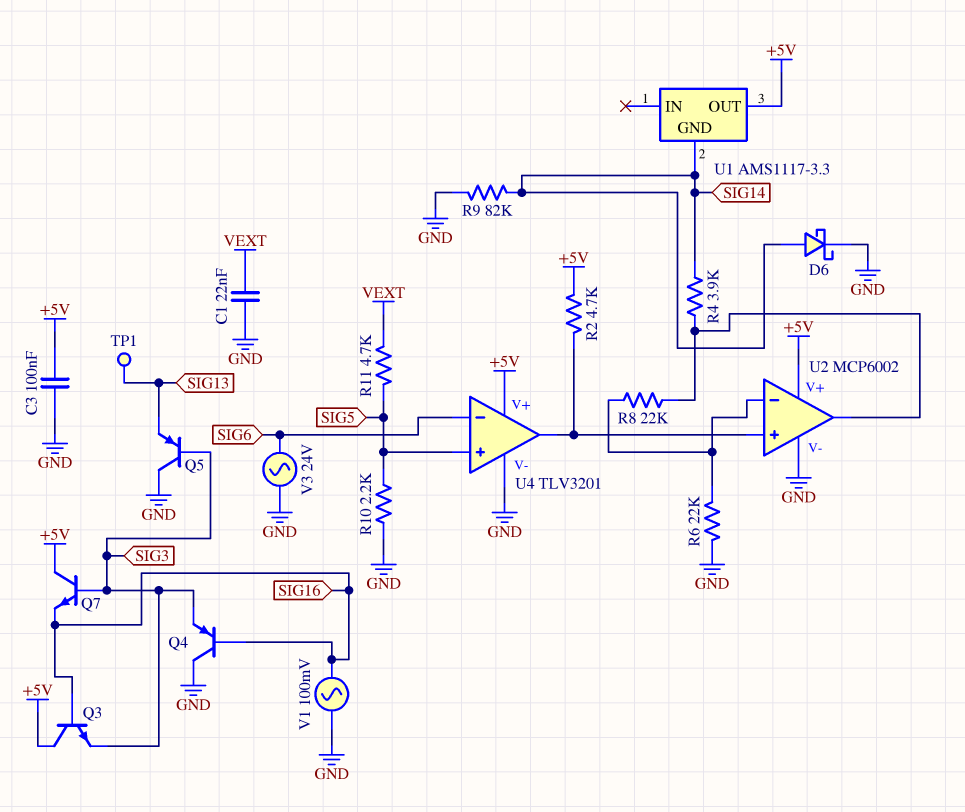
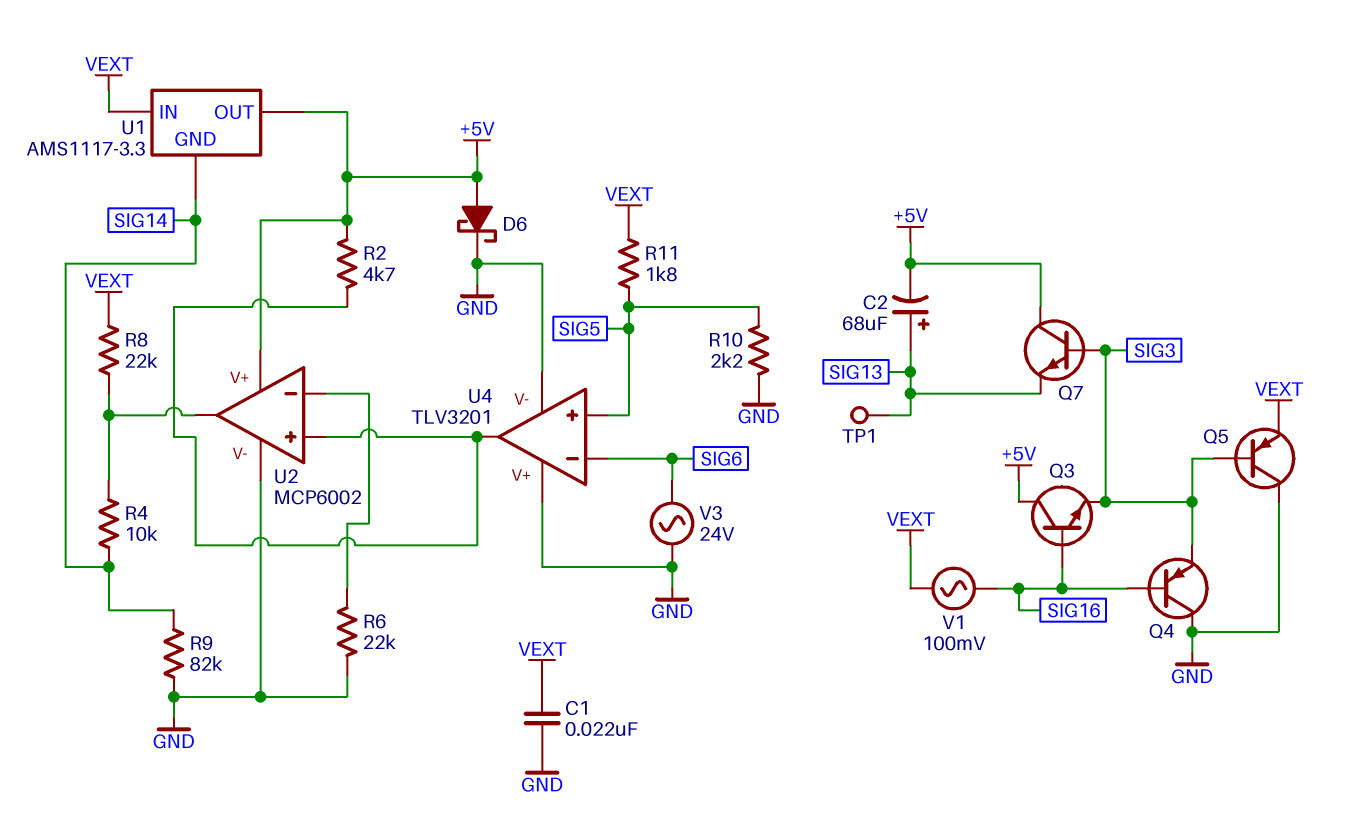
C2: none -> 68uF (plus SIG13, minus +5V)
C3: 100nF (+5V, GND) -> none
D6: schottky (A SIG14, K GND) -> schottky (A +5V, K GND)
Q5: PNP (B SIG3, C GND, E SIG13) -> PNP (B SIG3, C GND, E VEXT)
Q7: NPN (B SIG3, C +5V, E SIG16) -> NPN (B SIG3, C +5V, E SIG13)
R4: 3.9k (SIG14, U2/out) -> 10k (SIG14, U2/out)
R8: 22k (U2/in-, U2/out) -> 22k (U2/out, VEXT)
R11: 4.7k (SIG5, VEXT) -> 1.8k (SIG5, VEXT)
U1 pin IN: none -> VEXT
U4 pin V+: +5V -> GND
V1: AC 100mV (GND, SIG16) -> AC 100mV (SIG16, VEXT)

